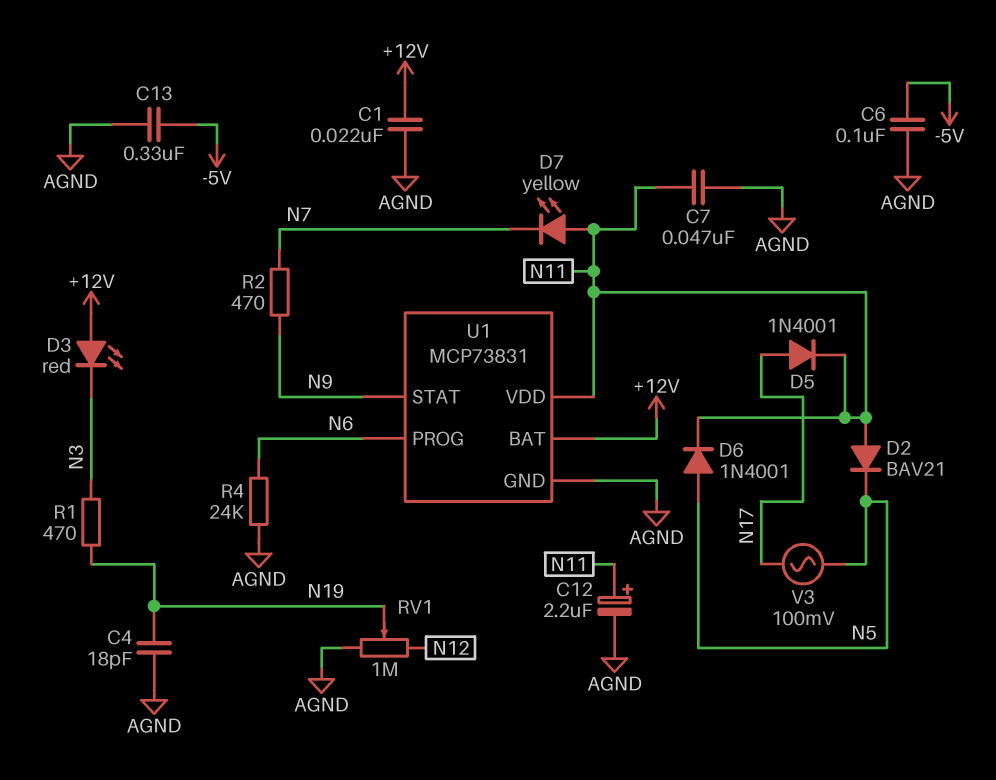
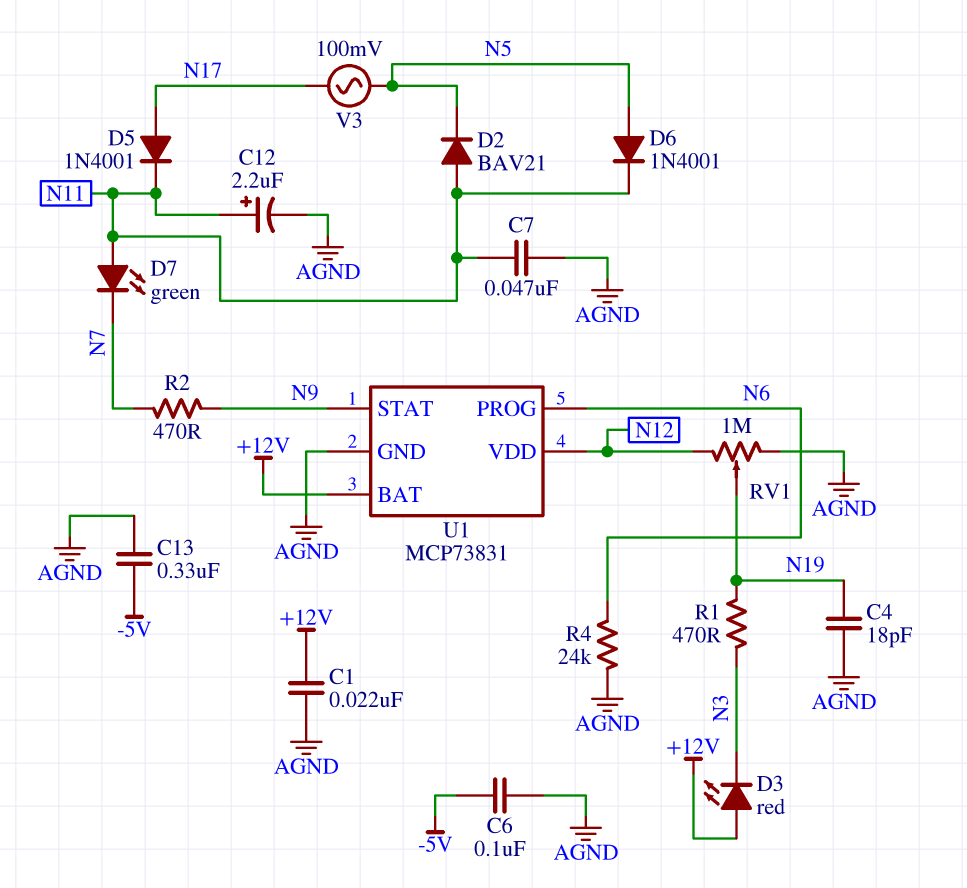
D7: LED yellow (A N11, K N7) -> LED green (A N11, K N7)
U1 pin VDD: N11 -> N12

